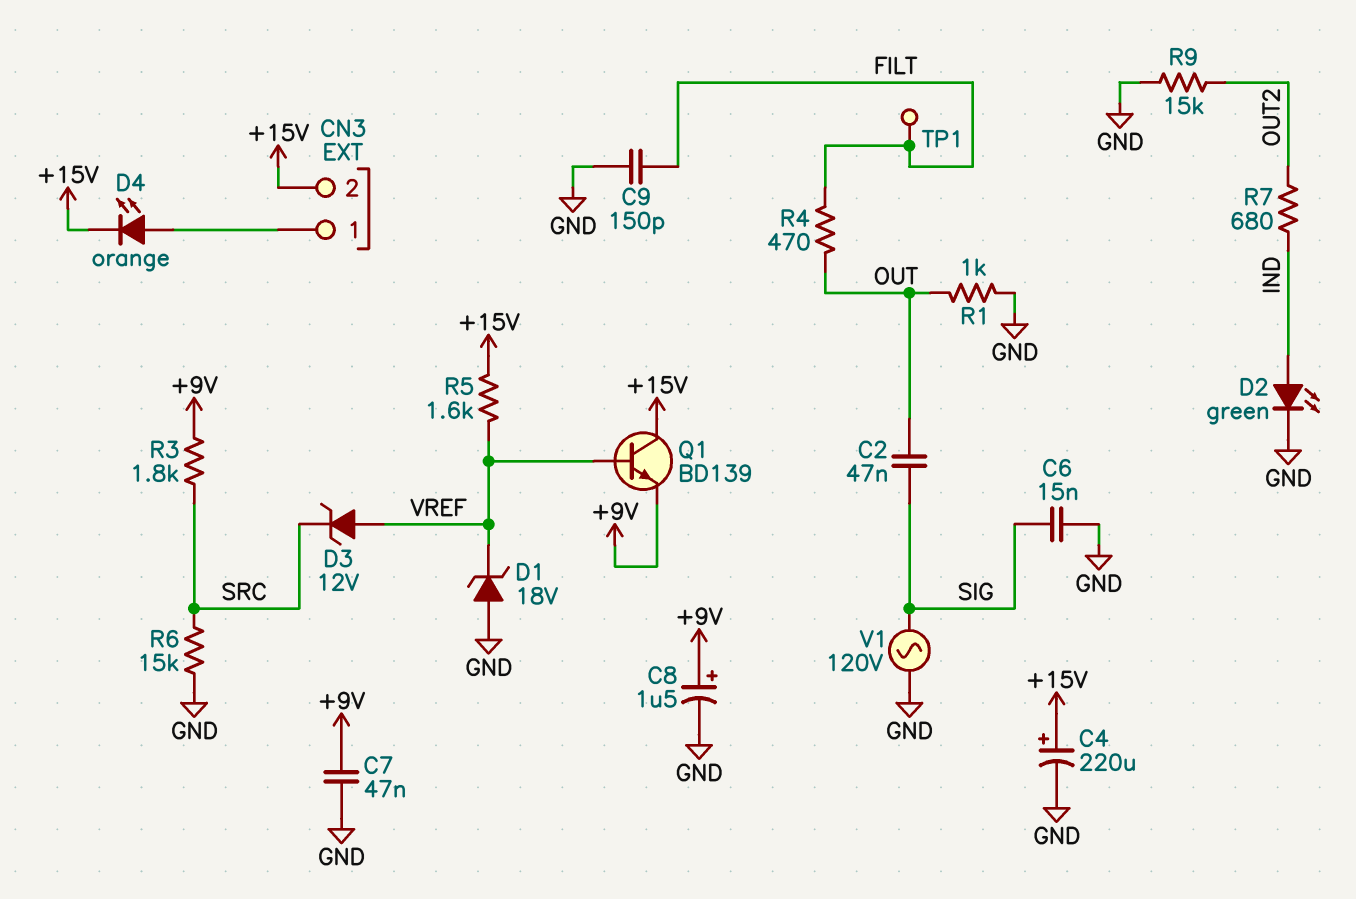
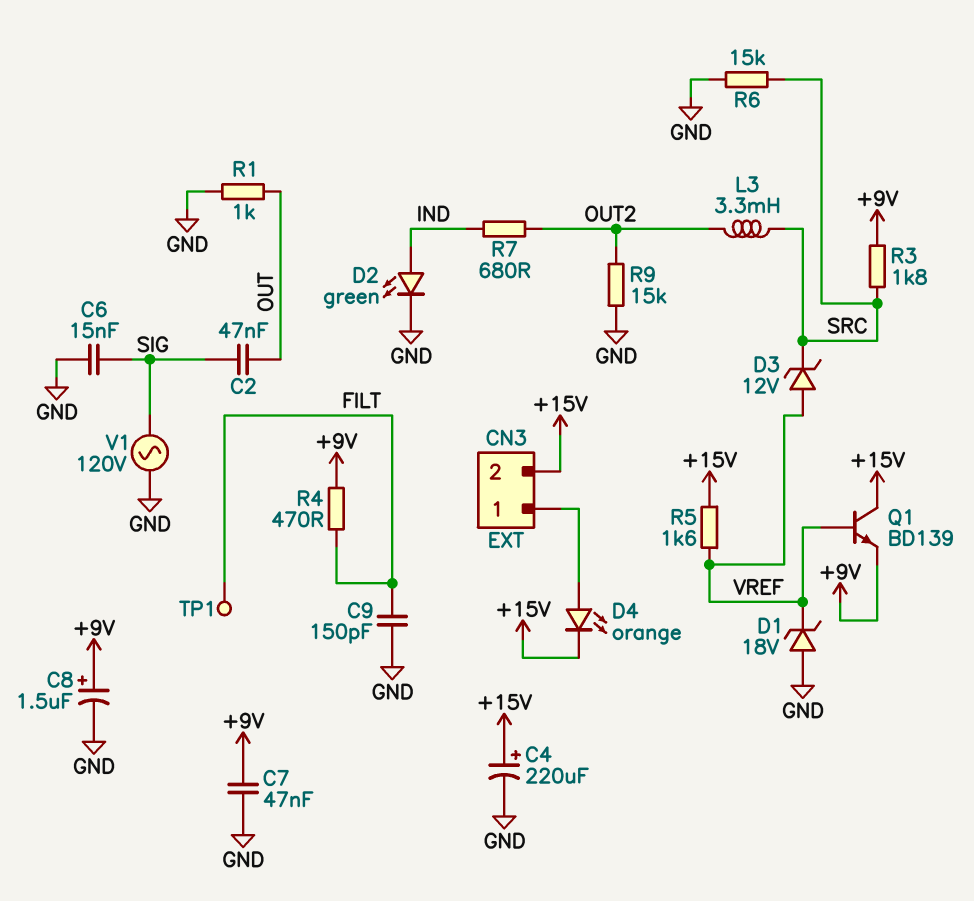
L3: none -> 3.3mH (OUT2, SRC)
R4: 470 (FILT, OUT) -> 470 (+9V, FILT)

